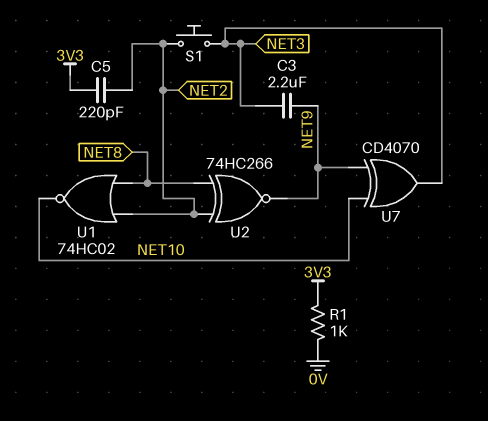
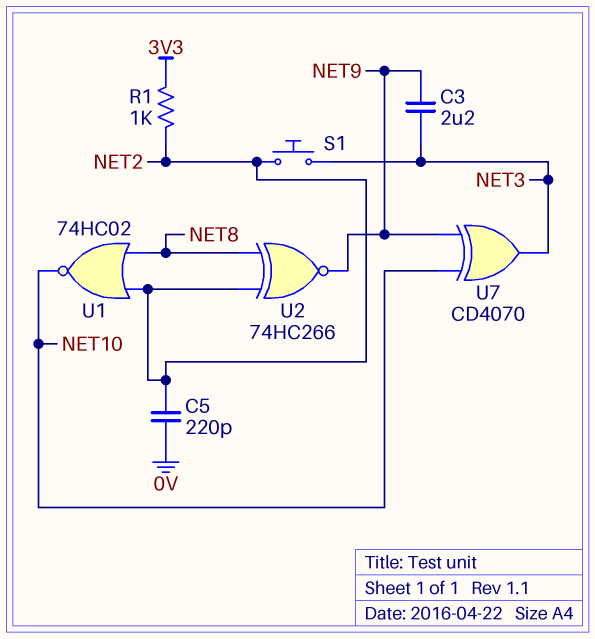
C5: 220pF (3V3, NET2) -> 220pF (0V, NET2)
R1: 1k (0V, 3V3) -> 1k (3V3, NET2)

